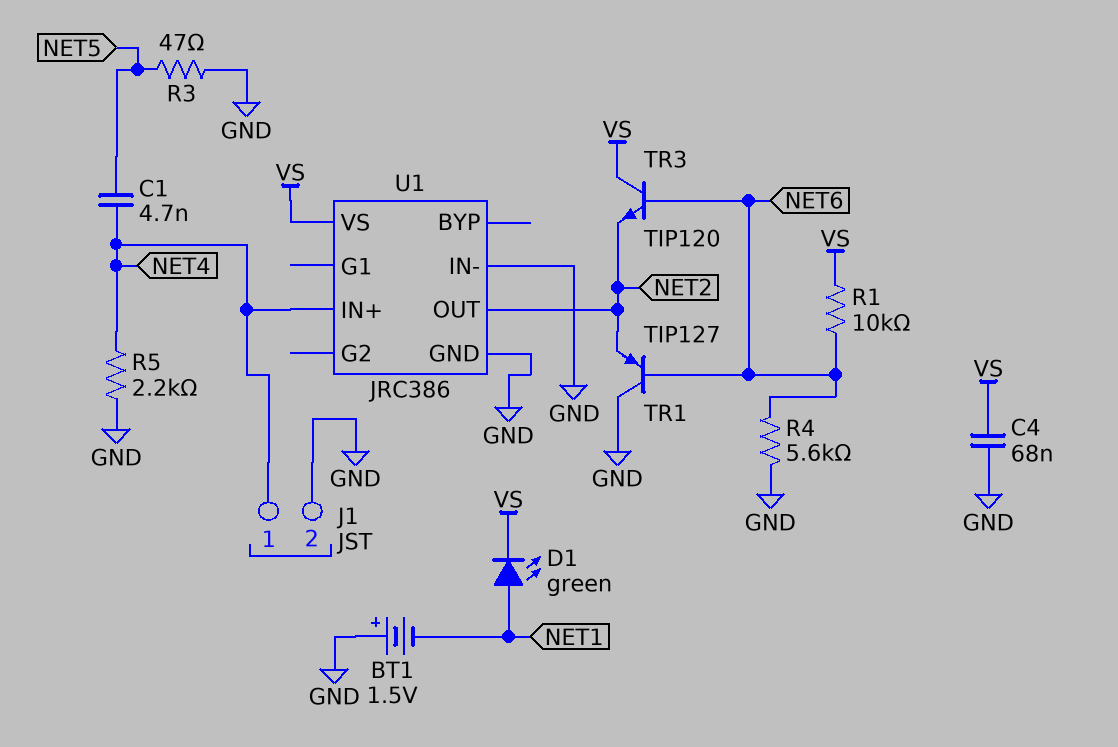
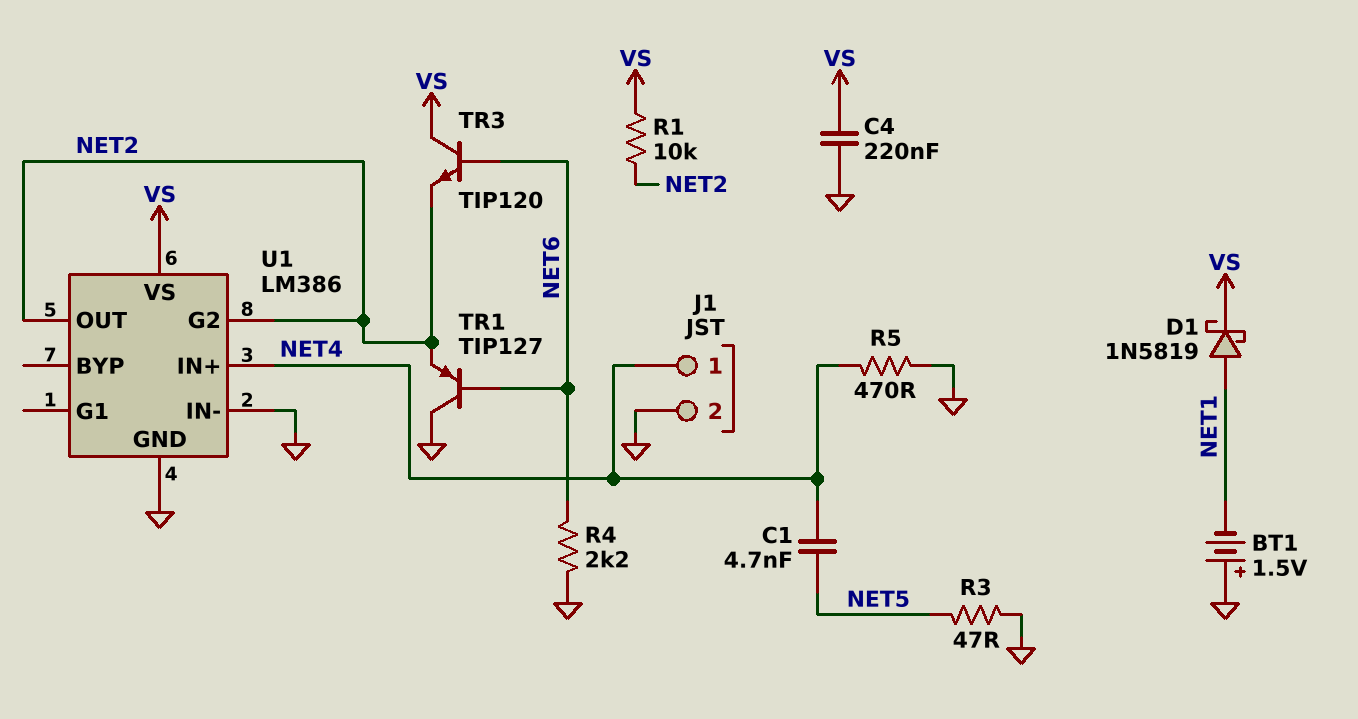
C4: 68nF (GND, VS) -> 220nF (GND, VS)
D1: LED green (A NET1, K VS) -> schottky 1N5819 (A NET1, K VS)
R1: 10k (NET6, VS) -> 10k (NET2, VS)
R4: 5.6k (GND, NET6) -> 2.2k (GND, NET6)
R5: 2.2k (GND, NET4) -> 470 (GND, NET4)
U1: JRC386 -> LM386
U1 pin G2: none -> NET2

